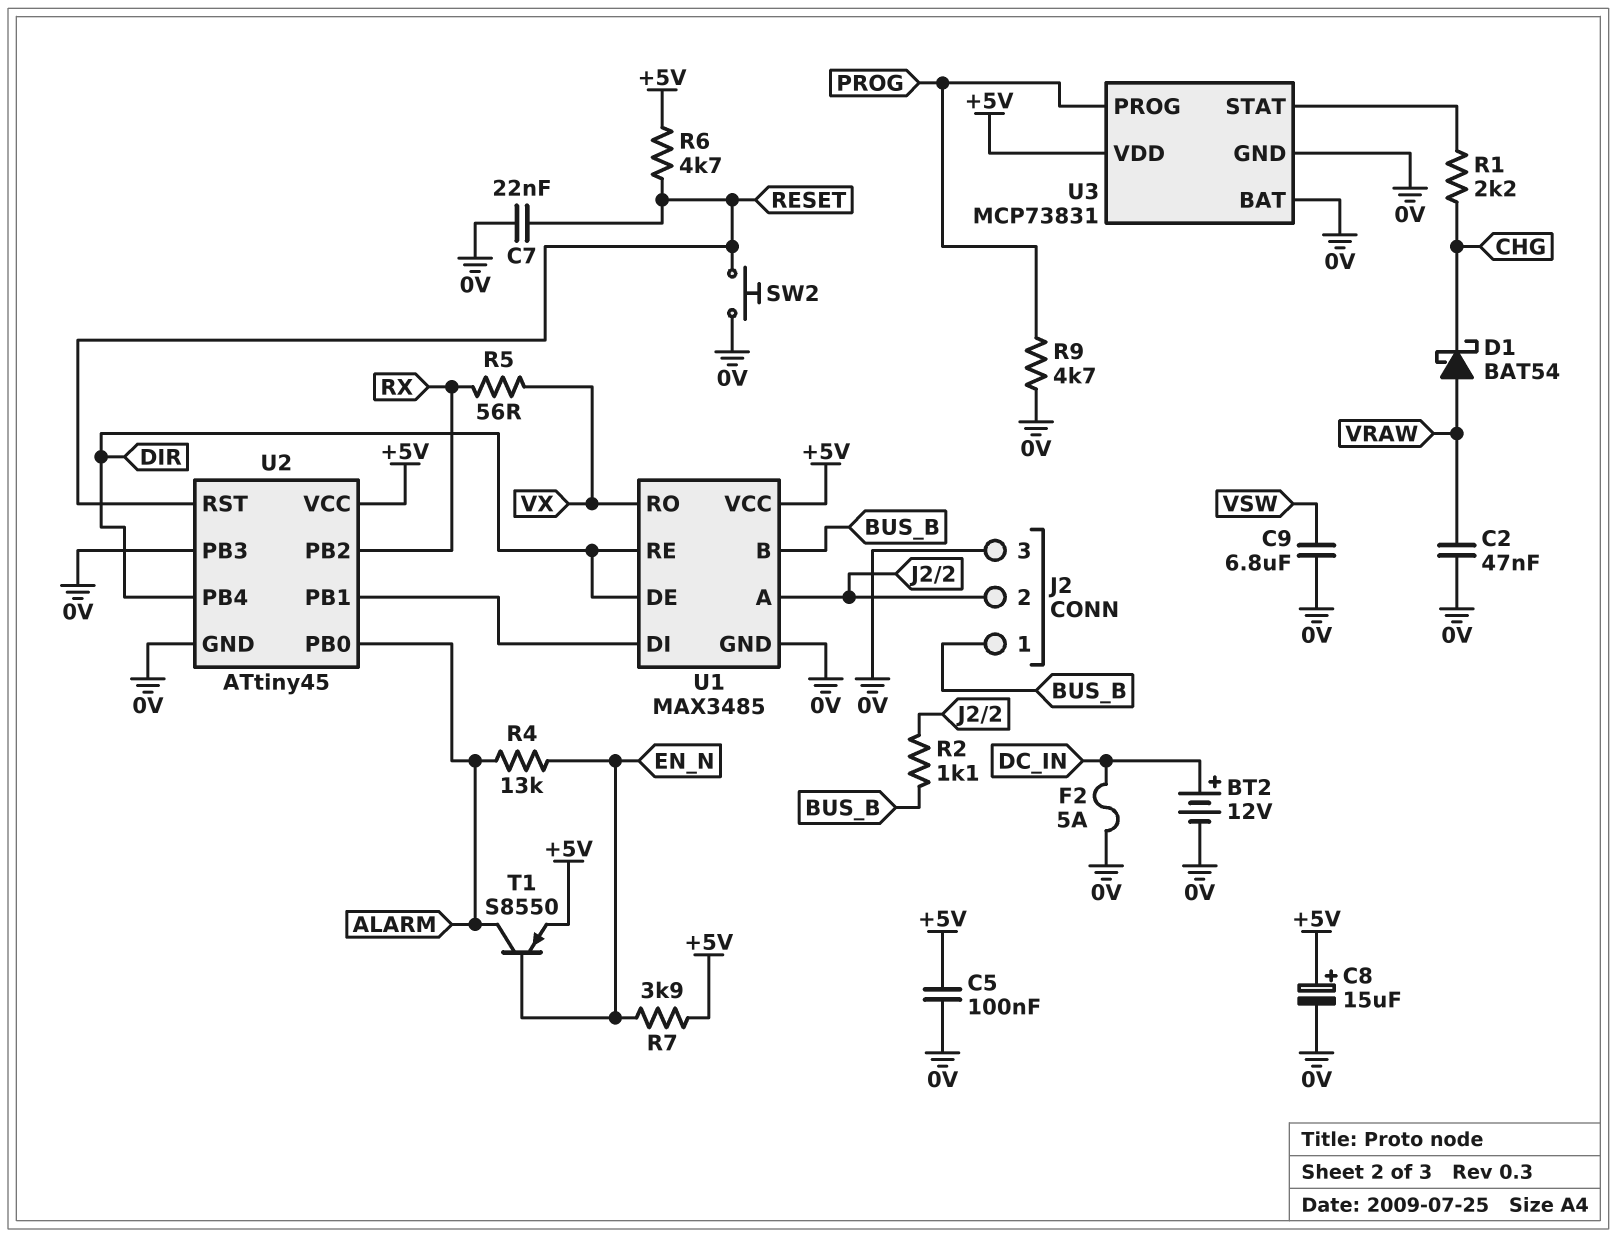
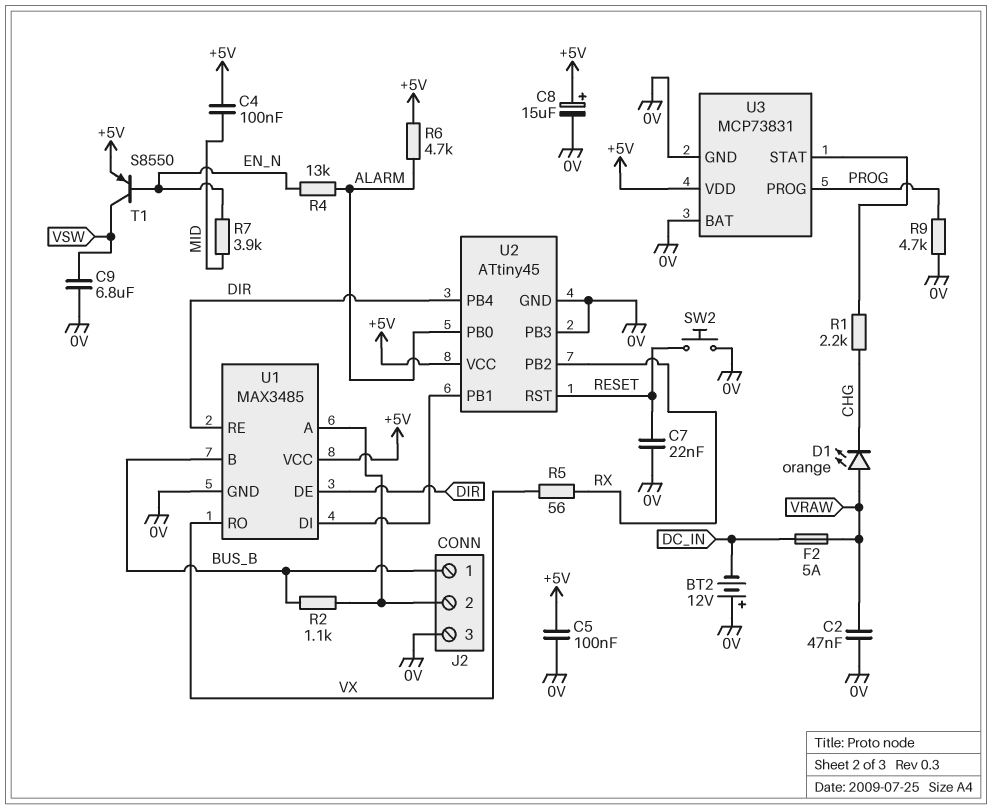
BT2: 12V (plus DC_IN, minus 0V) -> 12V (plus 0V, minus DC_IN)
C4: none -> 100nF (+5V, MID)
D1: schottky BAT54 (A VRAW, K CHG) -> LED orange (A VRAW, K CHG)
F2: 5A (0V, DC_IN) -> 5A (DC_IN, VRAW)
R6: 4.7k (+5V, RESET) -> 4.7k (+5V, ALARM)
R7: 3.9k (+5V, EN_N) -> 3.9k (EN_N, MID)
T1: PNP S8550 (B EN_N, C ALARM, E +5V) -> PNP S8550 (B EN_N, C VSW, E +5V)

